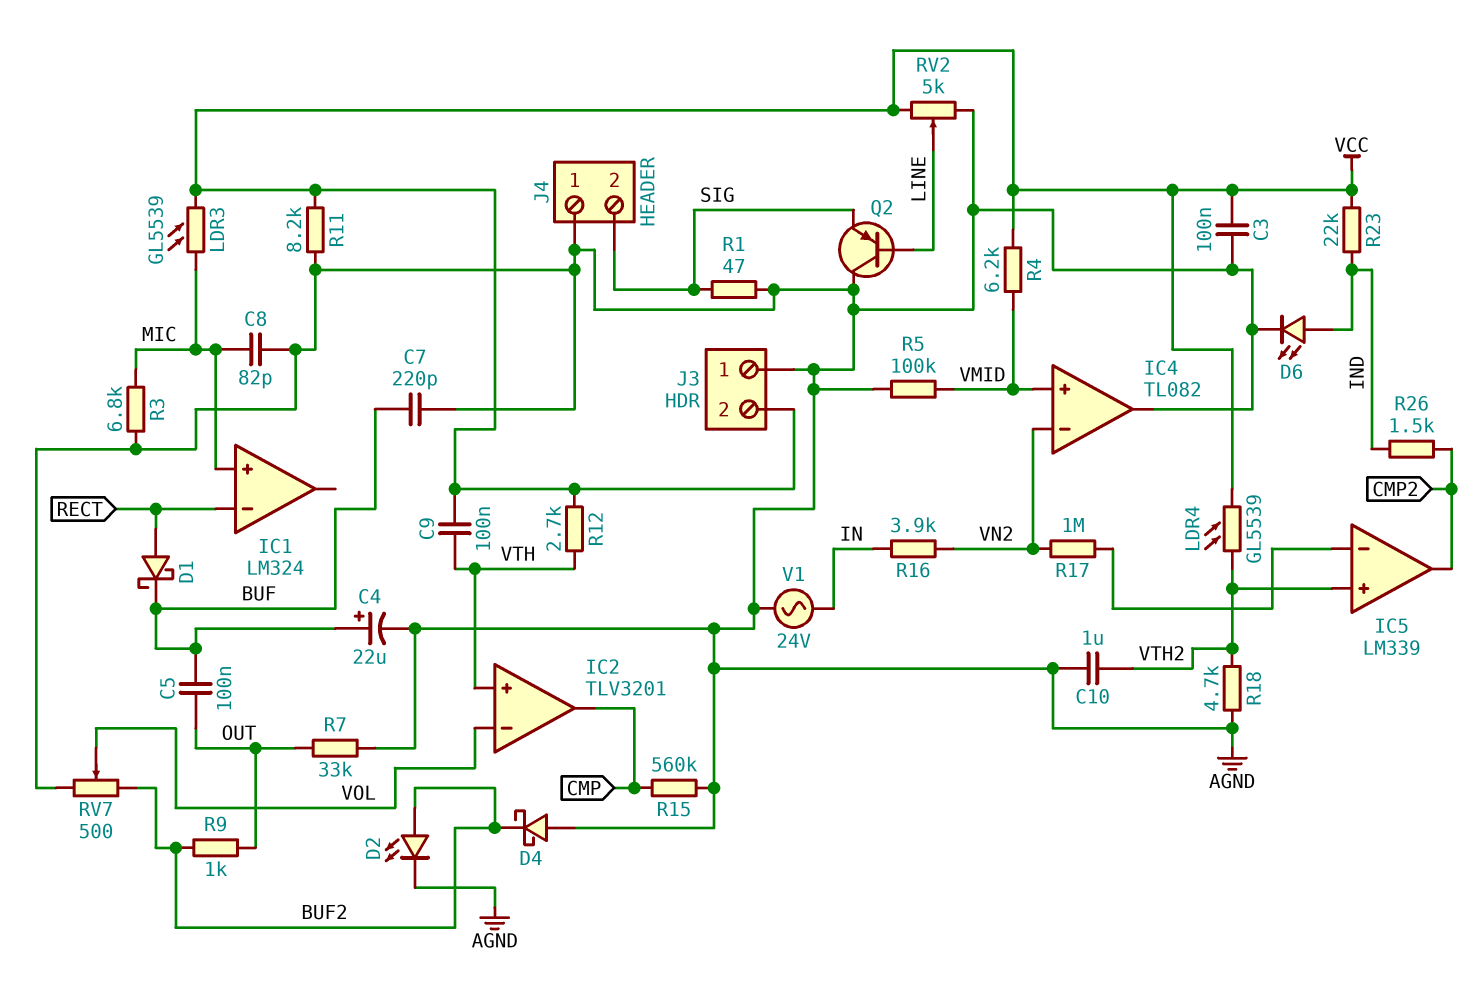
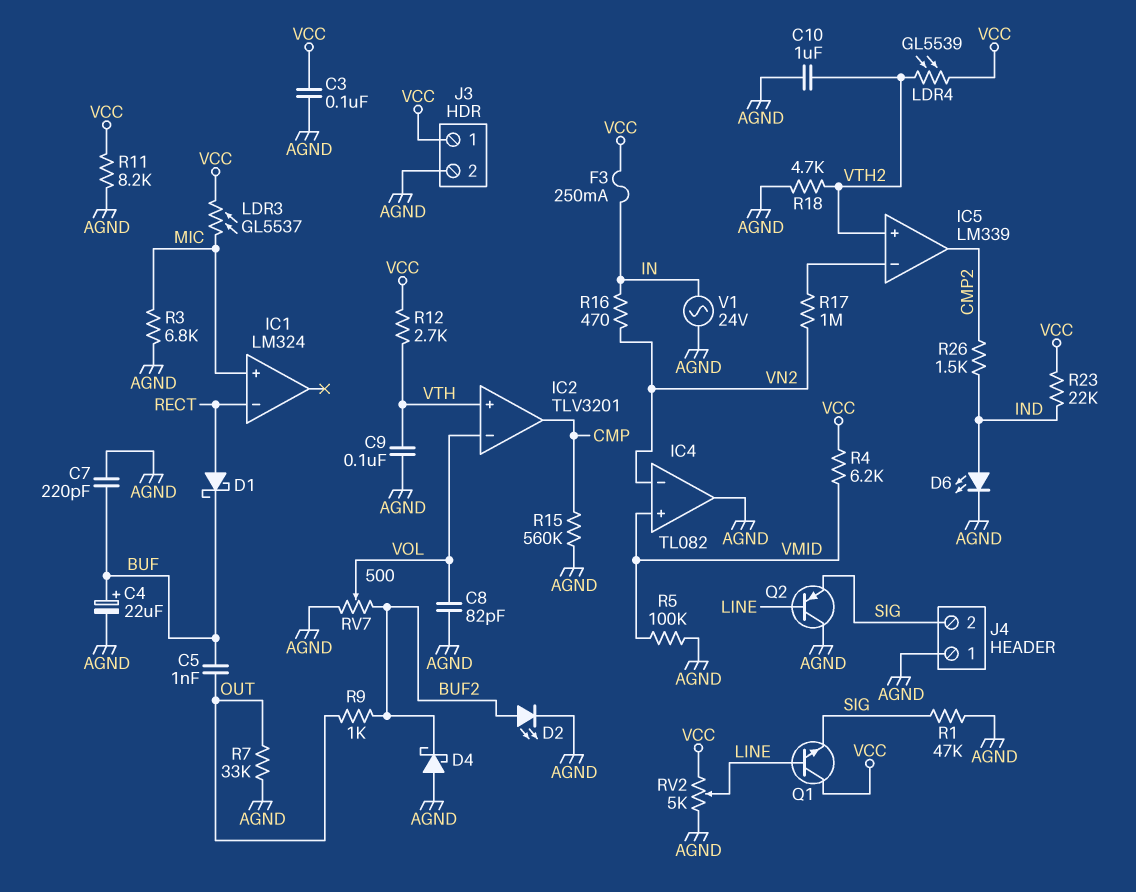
C5: 100nF (BUF, OUT) -> 1nF (BUF, OUT)
C8: 82pF (AGND, MIC) -> 82pF (AGND, VOL)
C9: 100nF (VCC, VTH) -> 100nF (AGND, VTH)
F3: none -> 250mA (IN, VCC)
J3 pin 1: AGND -> VCC
J3 pin 2: VCC -> AGND
LDR3: GL5539 (MIC, VCC) -> GL5537 (MIC, VCC)
Q1: none -> NPN (B LINE, C VCC, E SIG)
R1: 47 (AGND, SIG) -> 47k (AGND, SIG)
R16: 3.9k (IN, VN2) -> 470 (IN, VN2)

